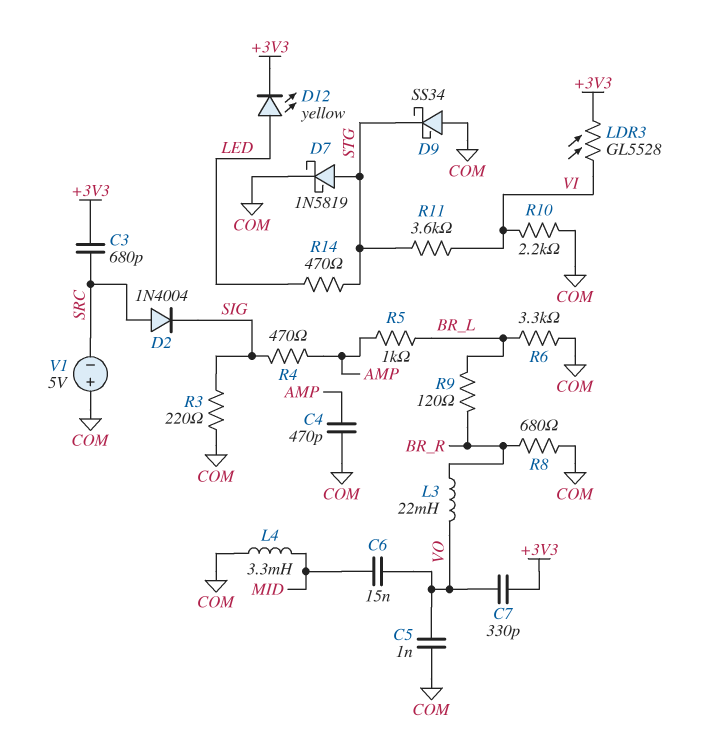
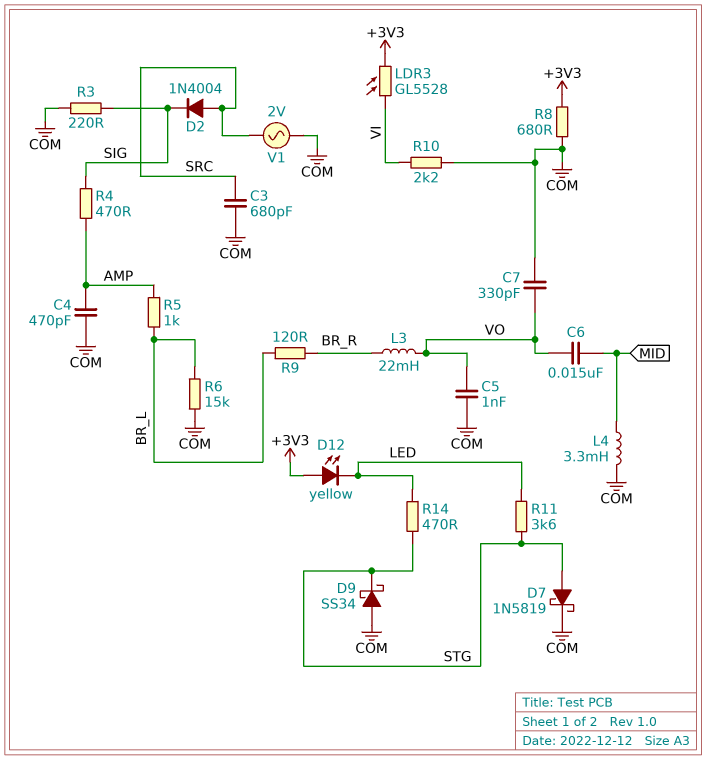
C3: 680pF (+3V3, SRC) -> 680pF (COM, SRC)
C7: 330pF (+3V3, VO) -> 330pF (COM, VO)
D12: LED yellow (A LED, K +3V3) -> LED yellow (A +3V3, K LED)
R6: 3.3k (BR_L, COM) -> 15k (BR_L, COM)
R8: 680 (BR_R, COM) -> 680 (+3V3, COM)
R11: 3.6k (STG, VI) -> 3.6k (LED, STG)
V1: 5V (plus COM, minus SRC) -> AC 2V (COM, SRC)

